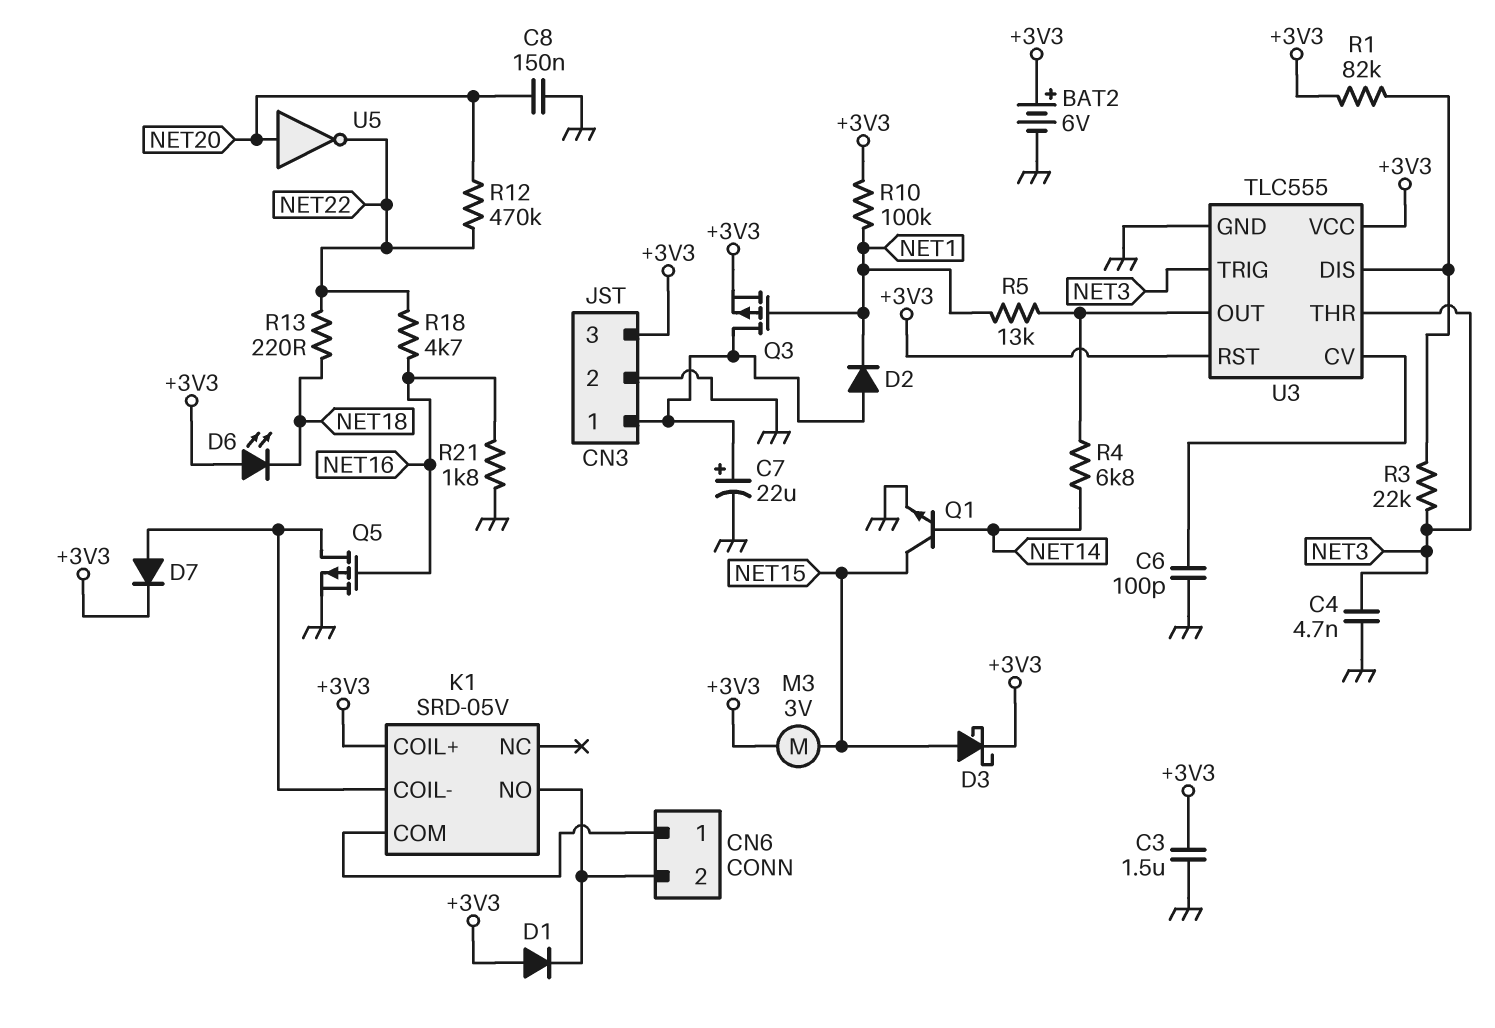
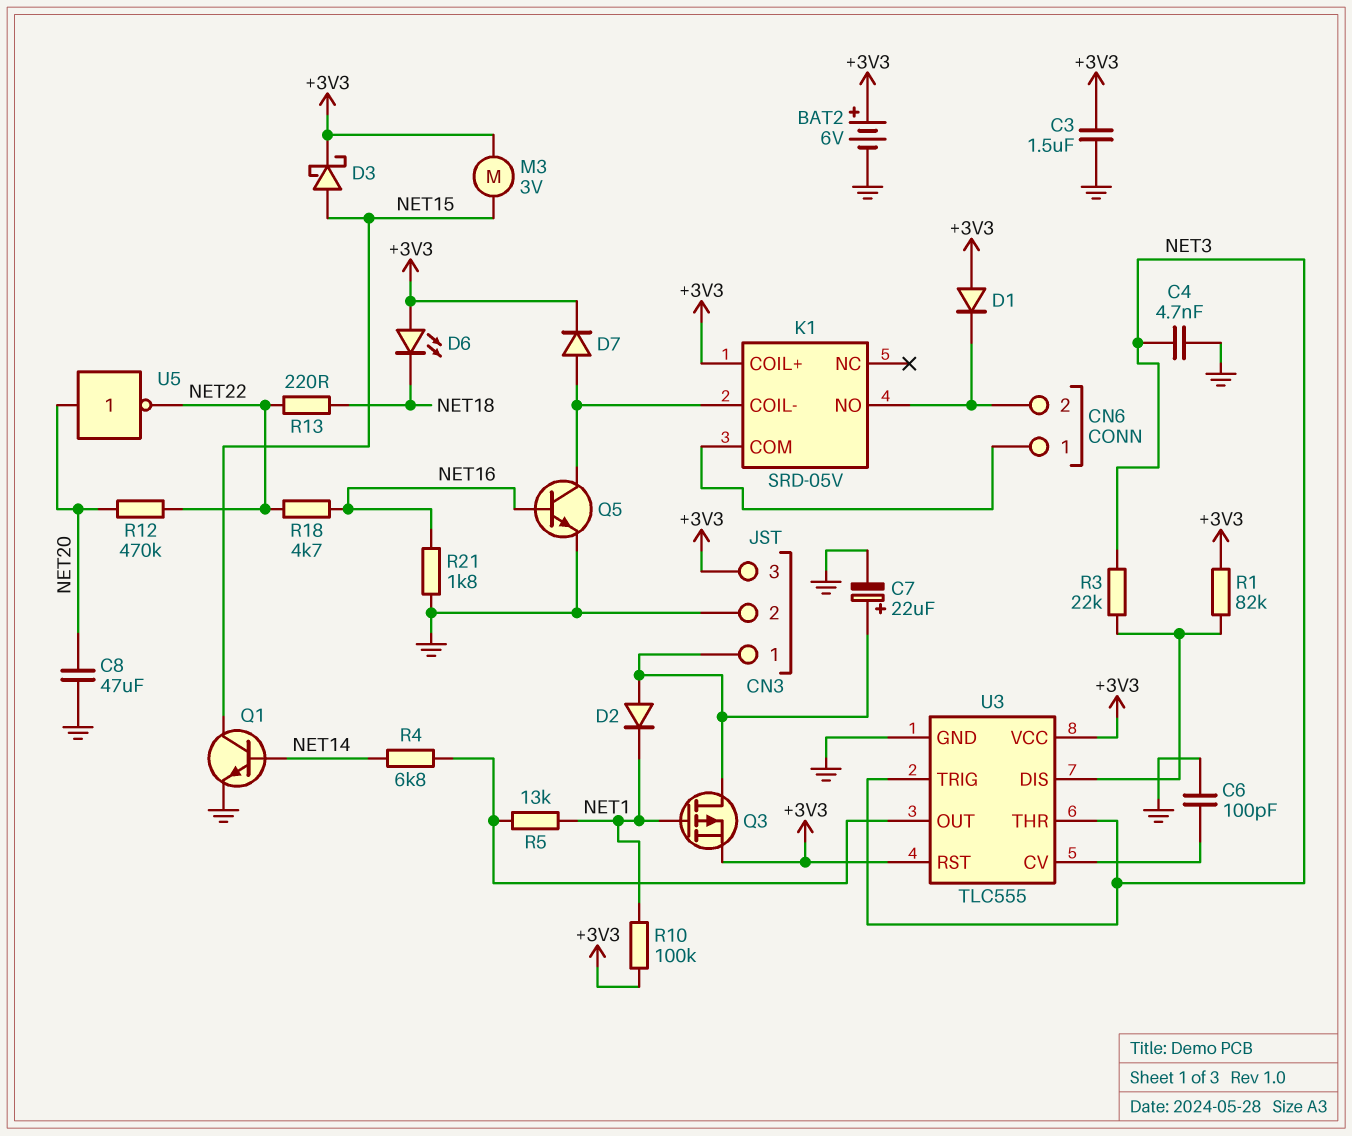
C8: 150nF (GND, NET20) -> 47uF (GND, NET20)
Q5: PMOS (G NET16, D K1/COIL-, S GND) -> NPN (B NET16, C K1/COIL-, E GND)

